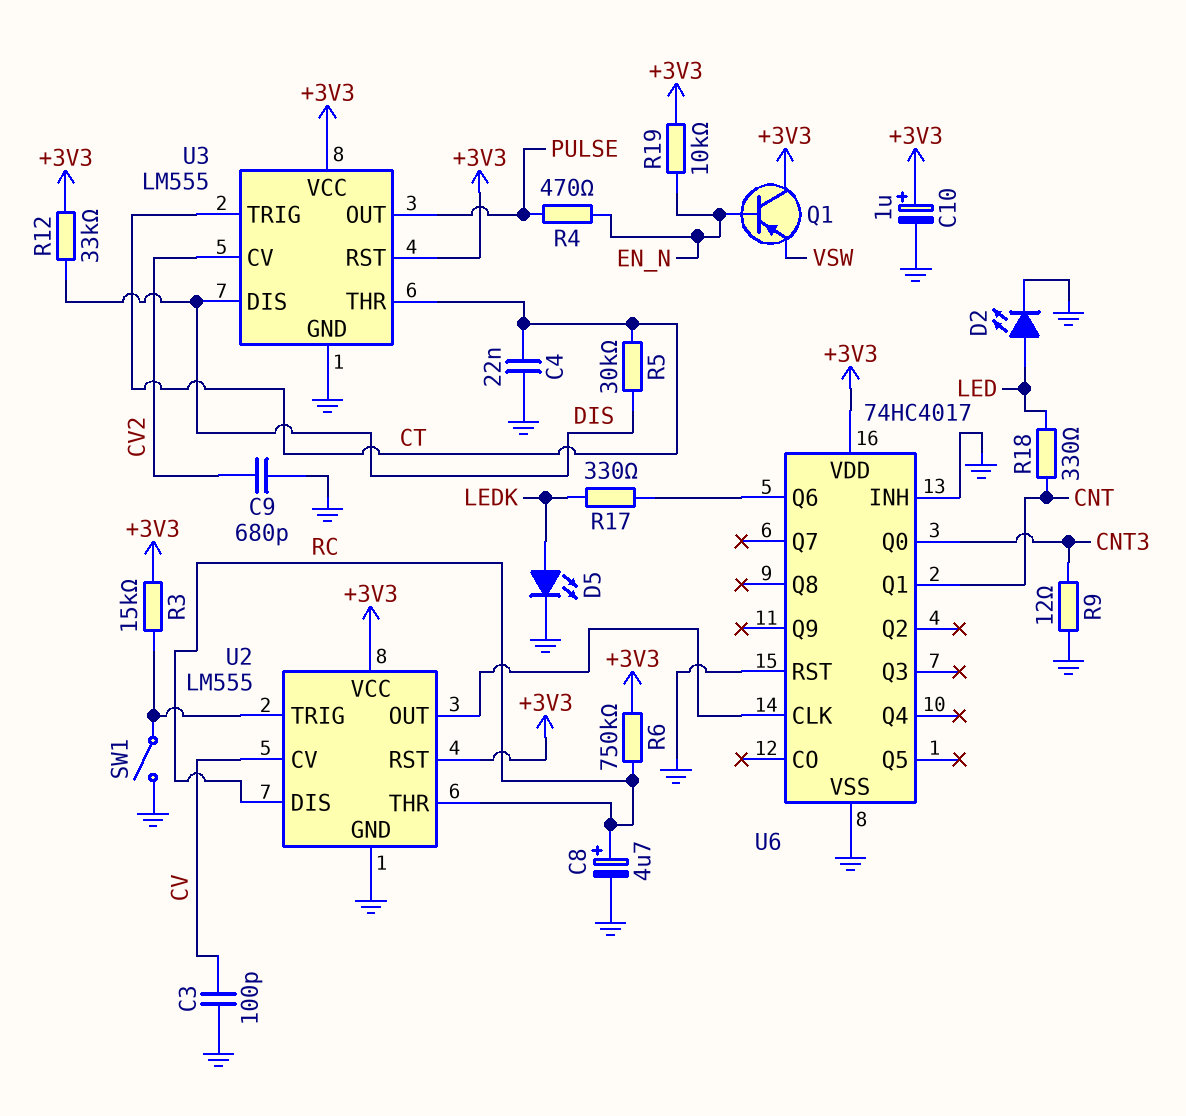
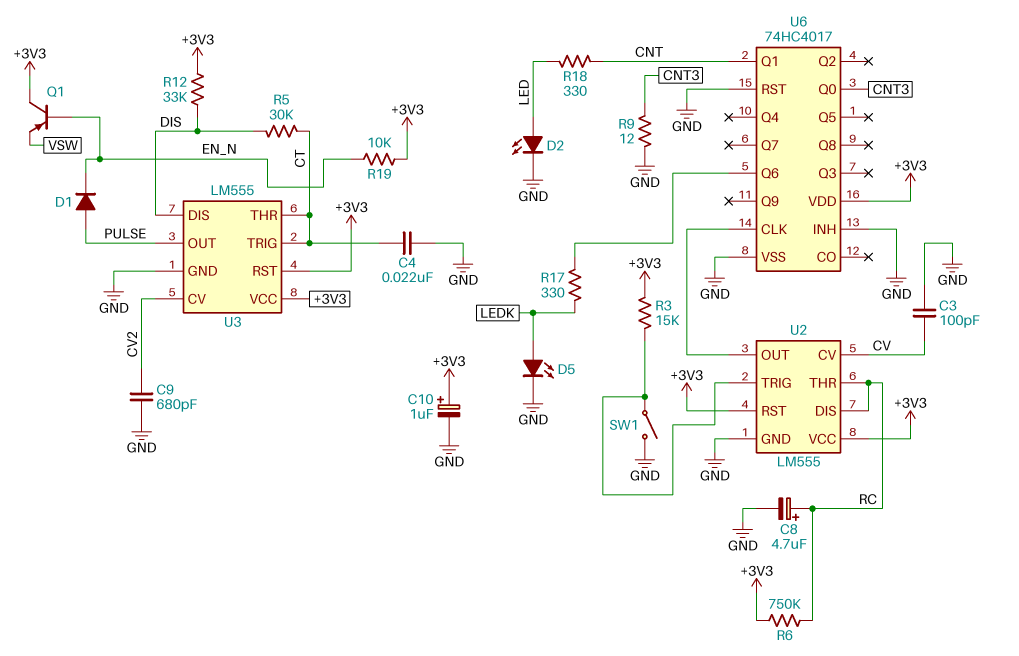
D1: none -> diode (A PULSE, K EN_N)
R4: 470 (EN_N, PULSE) -> none

